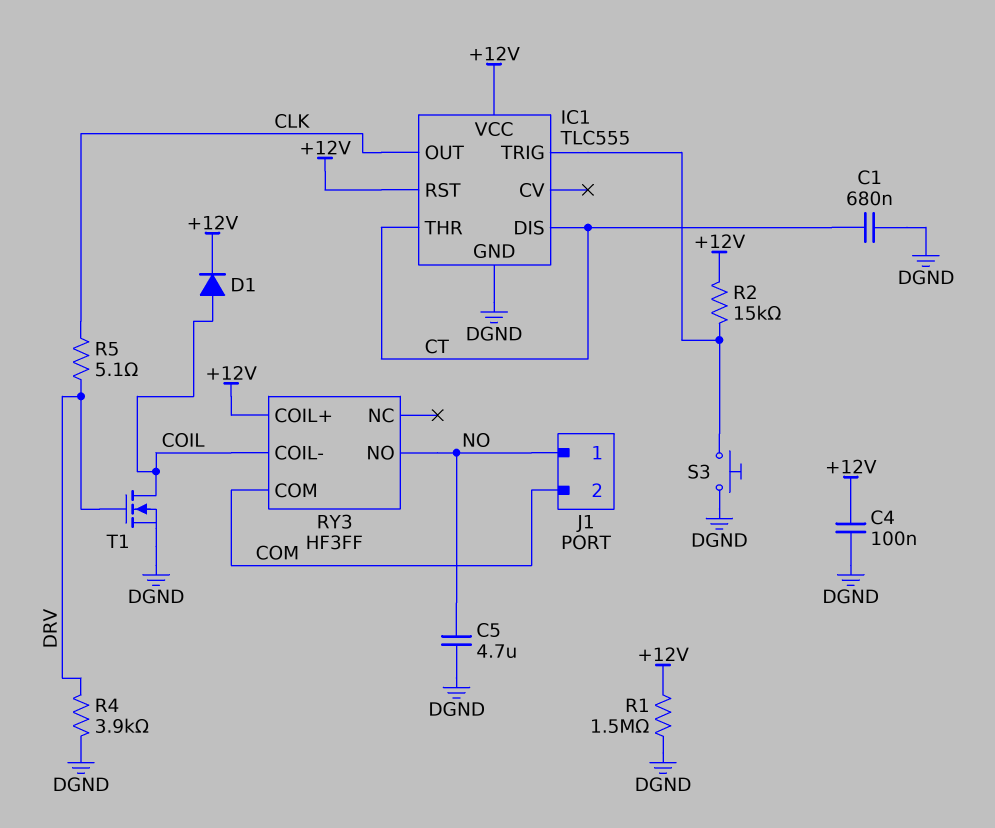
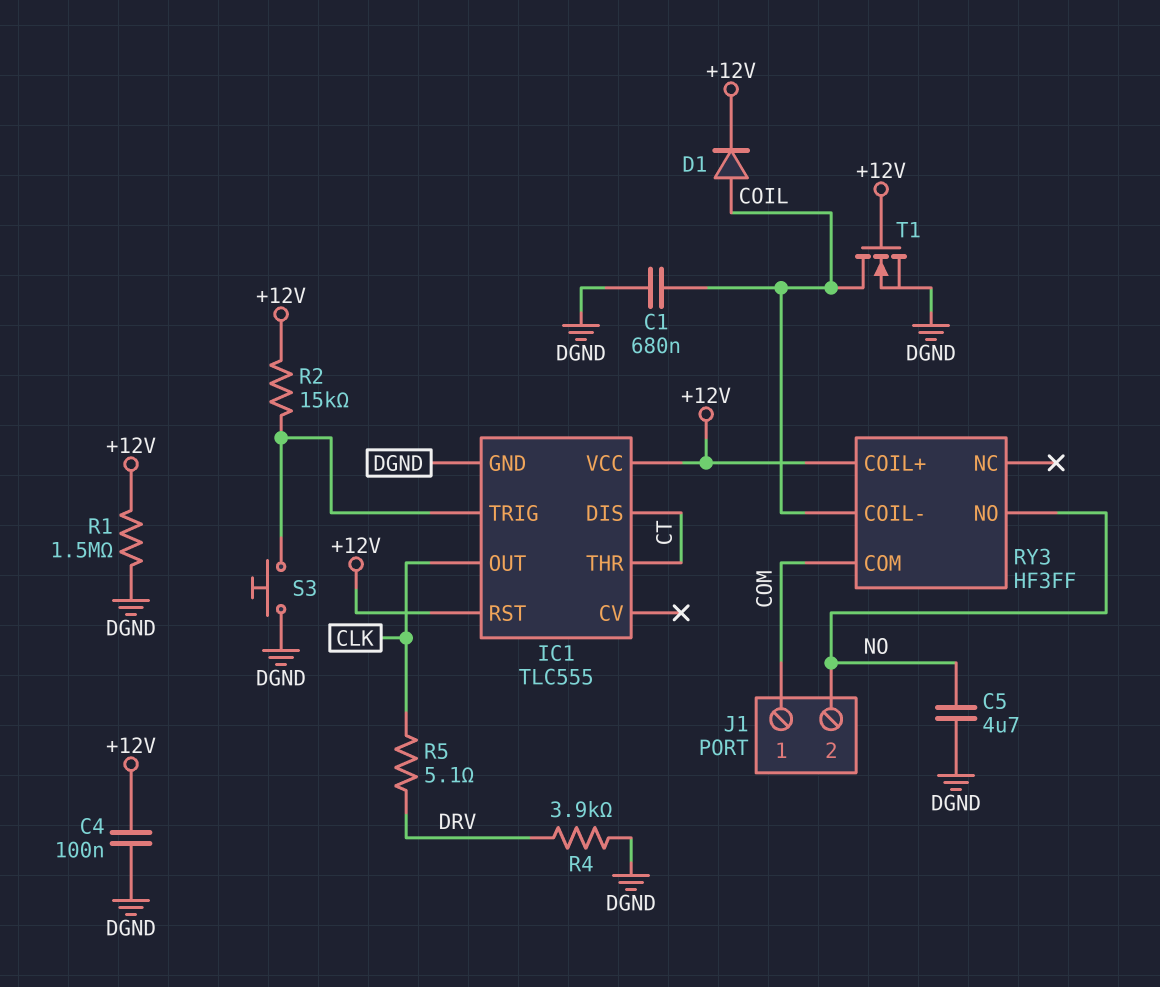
C1: 680nF (CT, DGND) -> 680nF (COIL, DGND)
J1 pin 1: NO -> COM
J1 pin 2: COM -> NO
T1: NMOS (G DRV, D COIL, S DGND) -> NMOS (G +12V, D COIL, S DGND)

